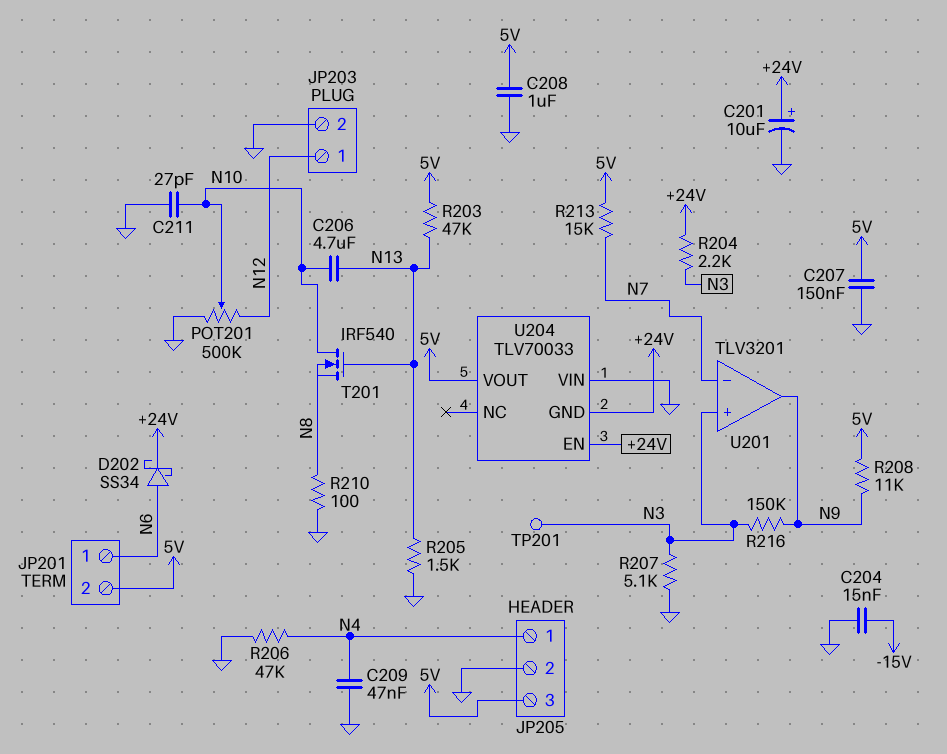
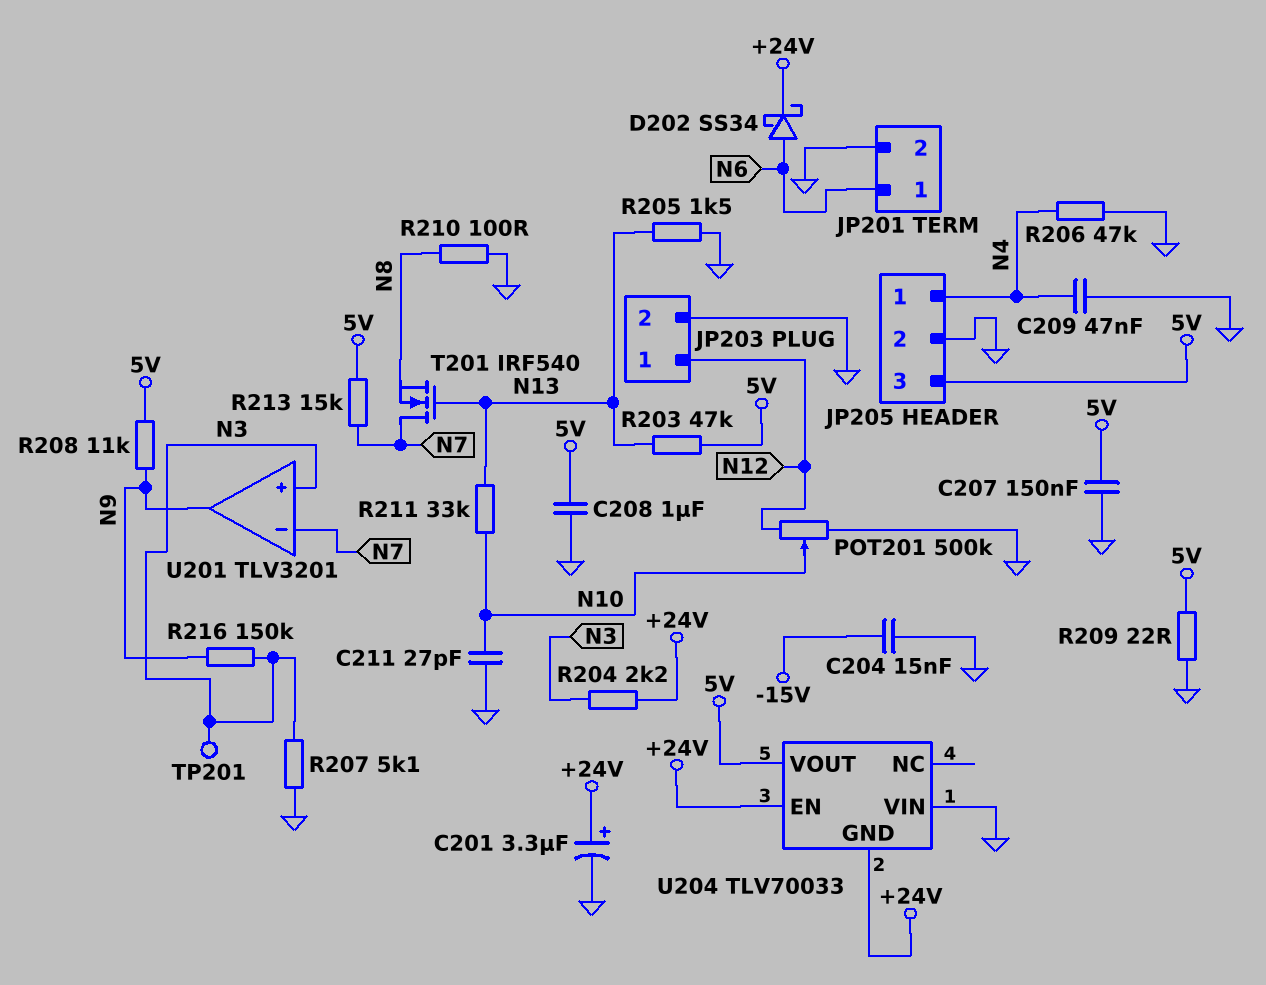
C201: 10uF (plus +24V, minus GND) -> 3.3uF (plus +24V, minus GND)
C206: 4.7uF (N10, N13) -> none
JP201 pin 2: 5V -> GND
R209: none -> 22 (5V, GND)
R211: none -> 33k (N10, N13)
T201: NMOS IRF540 (G N13, D N10, S N8) -> NMOS IRF540 (G N13, D N7, S N8)

